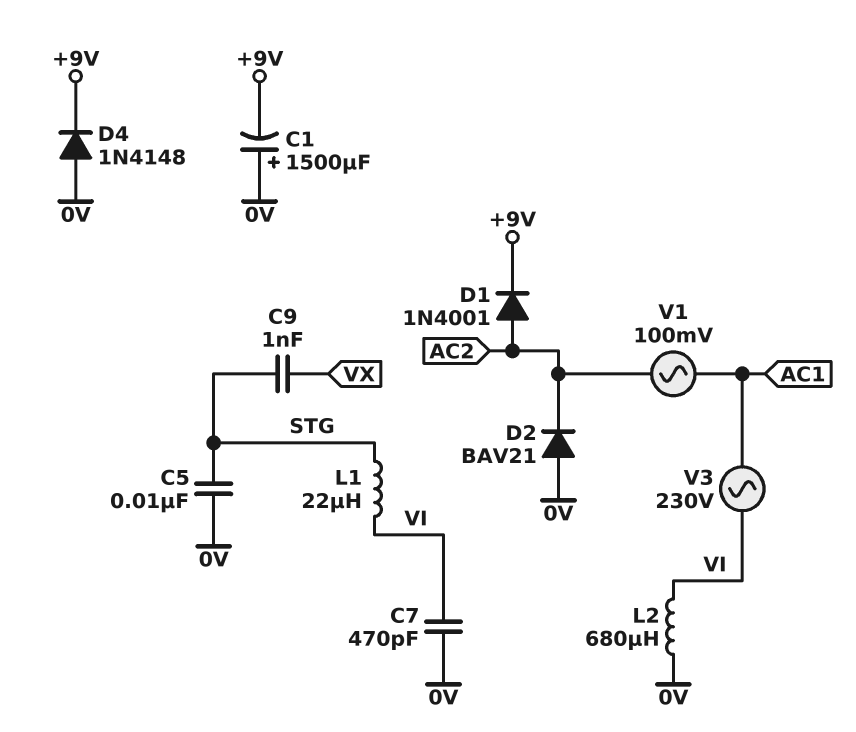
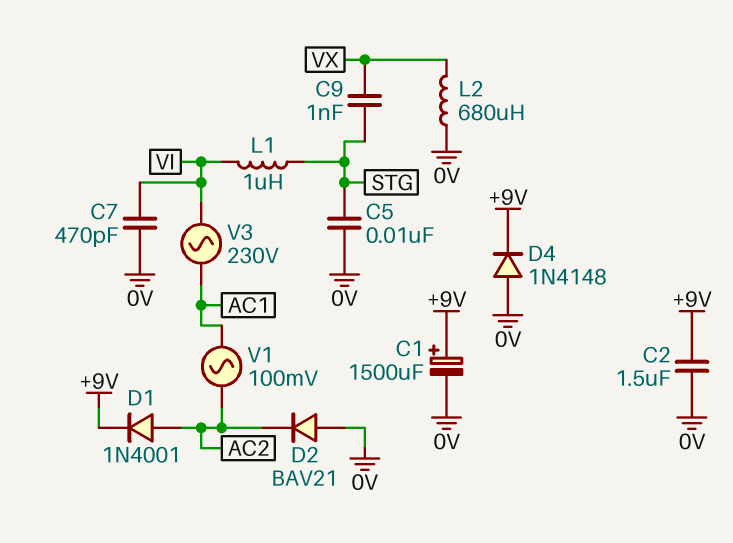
C1: 1500uF (plus 0V, minus +9V) -> 1500uF (plus +9V, minus 0V)
C2: none -> 1.5uF (+9V, 0V)
L1: 22uH (STG, VI) -> 1uH (STG, VI)
L2: 680uH (0V, VI) -> 680uH (0V, VX)

